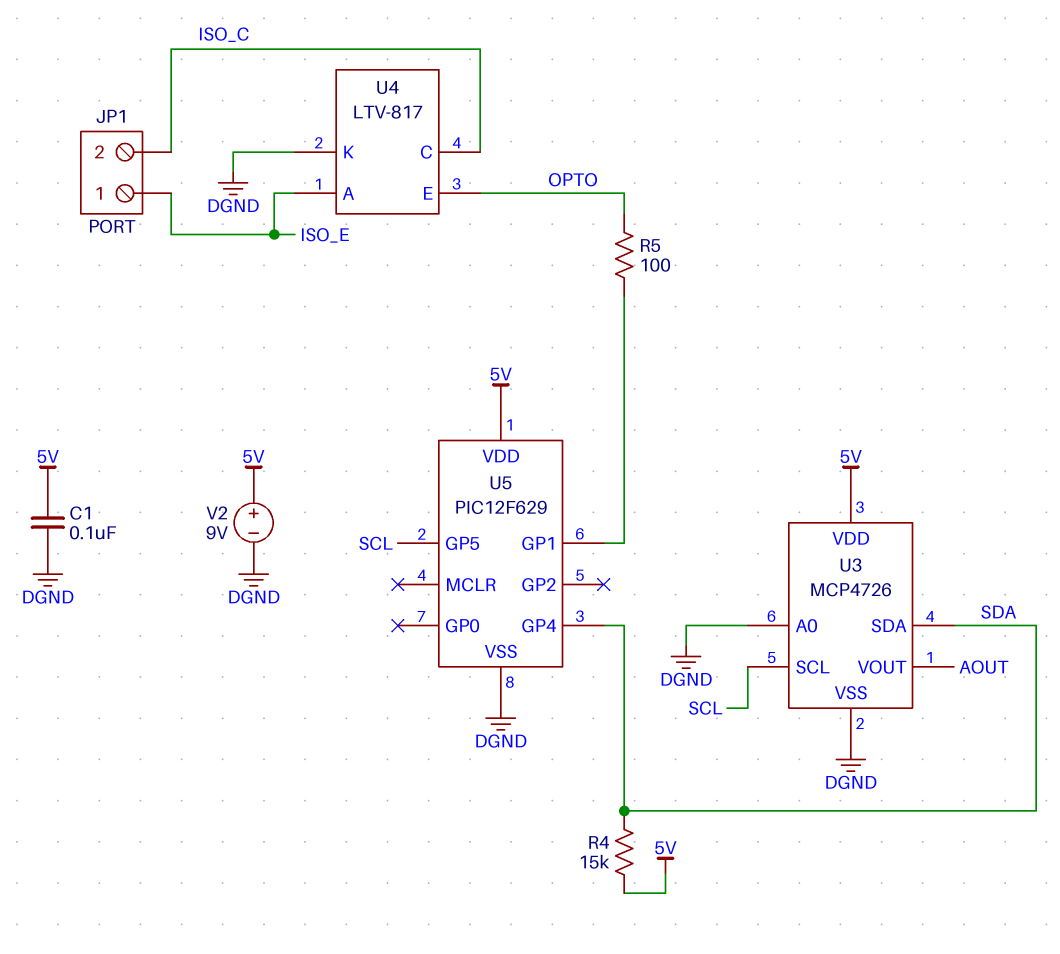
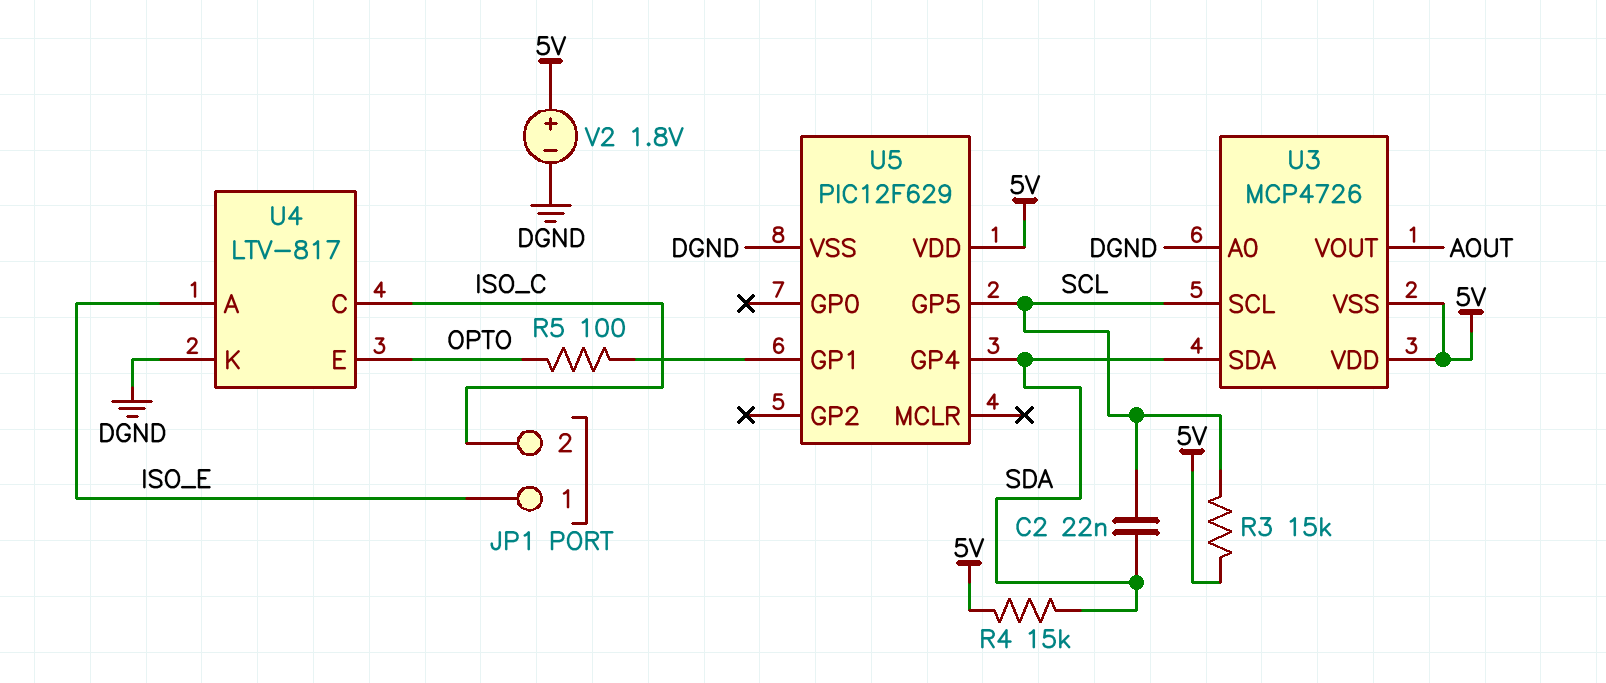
C1: 100nF (5V, DGND) -> none
C2: none -> 22nF (SCL, SDA)
R3: none -> 15k (5V, SCL)
U3 pin VSS: DGND -> 5V
V2: 9V (plus 5V, minus DGND) -> 1.8V (plus 5V, minus DGND)

